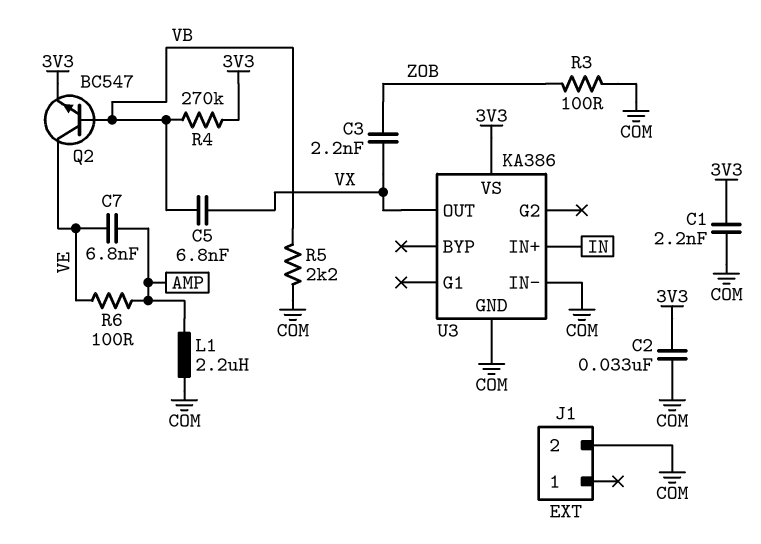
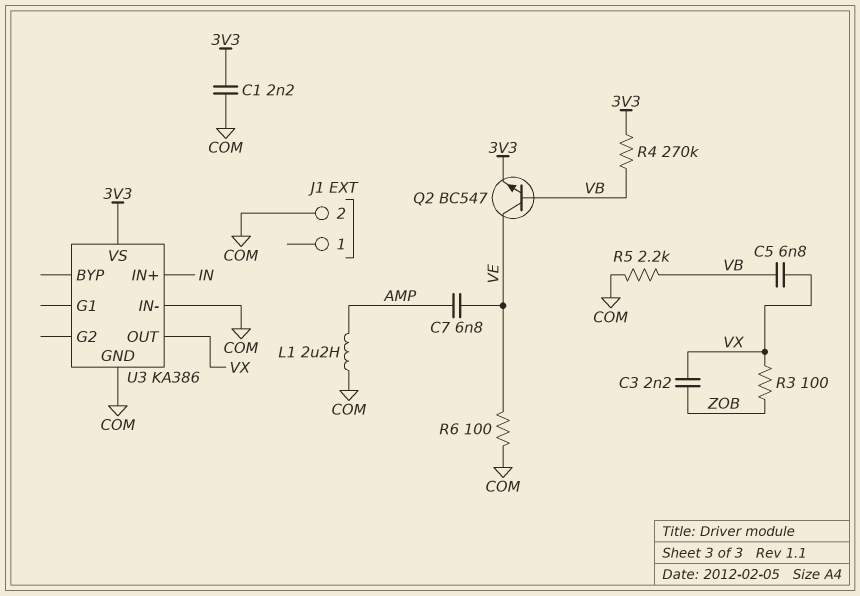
C2: 33nF (3V3, COM) -> none
R3: 100 (COM, ZOB) -> 100 (VX, ZOB)
R6: 100 (AMP, VE) -> 100 (COM, VE)

